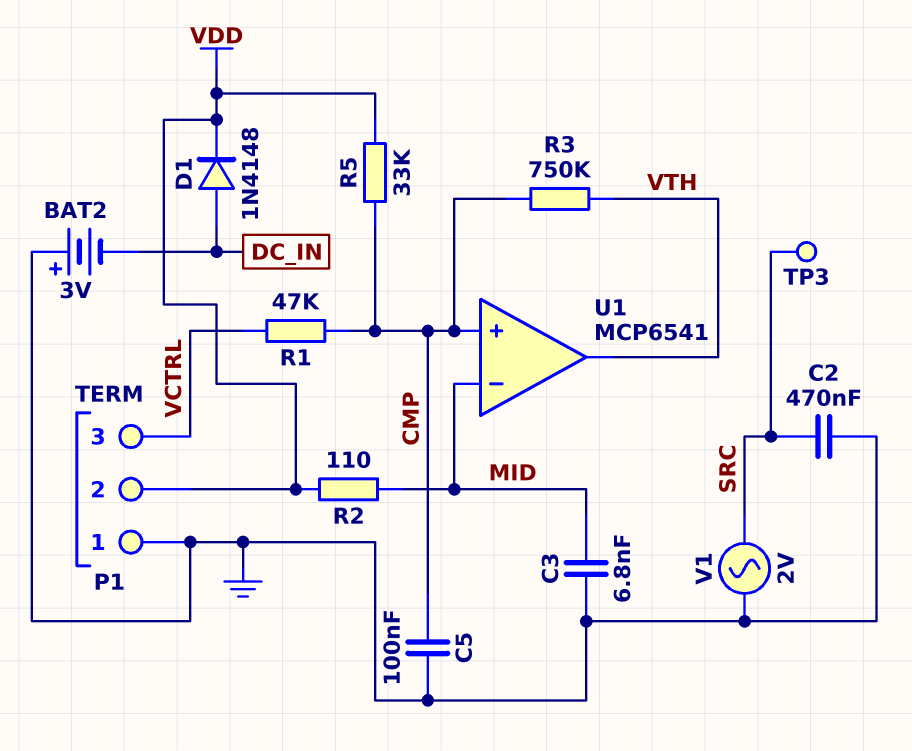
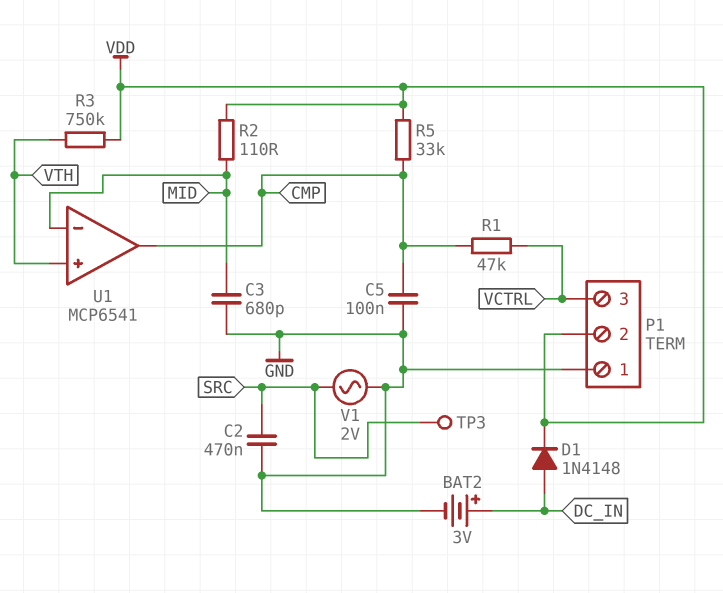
BAT2: 3V (plus GND, minus DC_IN) -> 3V (plus DC_IN, minus GND)
C3: 6.8nF (GND, MID) -> 680pF (GND, MID)
R3: 750k (CMP, VTH) -> 750k (VDD, VTH)
U1 pin in+: CMP -> VTH
U1 pin out: VTH -> CMP

